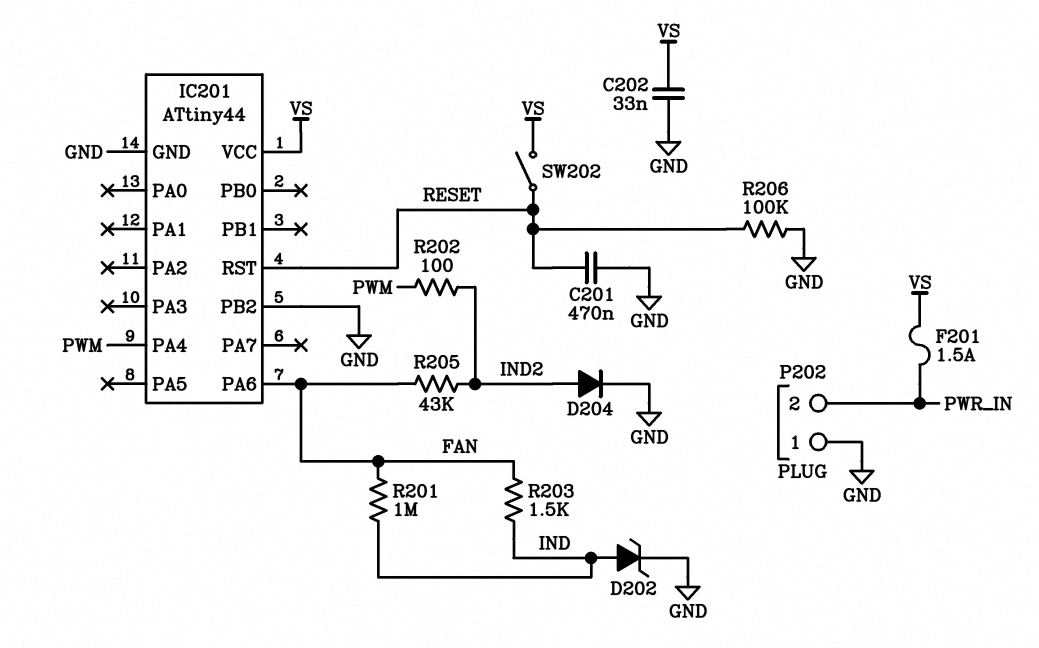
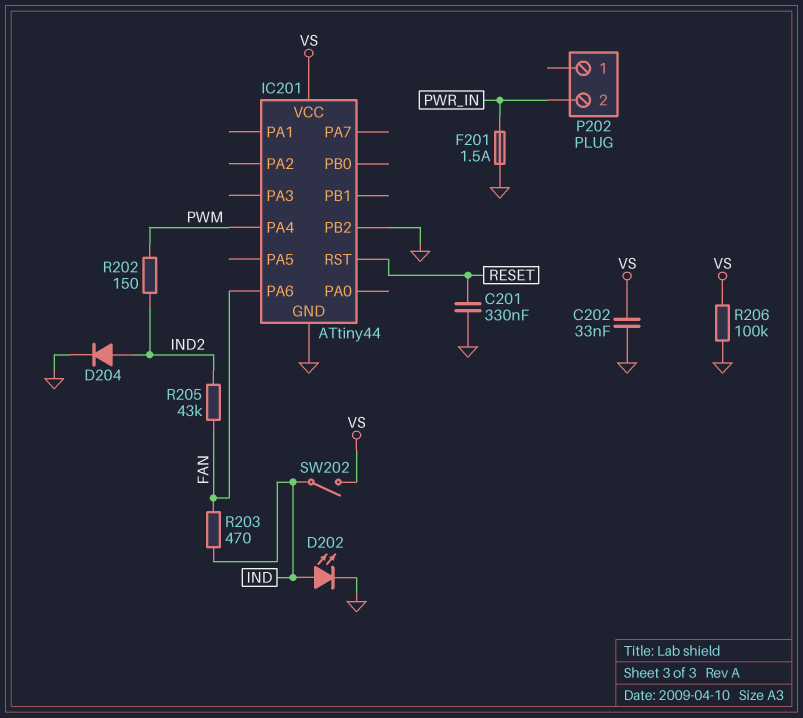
C201: 470nF (GND, RESET) -> 330nF (GND, RESET)
D202: zener (A IND, K GND) -> LED (A IND, K GND)
F201: 1.5A (PWR_IN, VS) -> 1.5A (GND, PWR_IN)
P202 pin 1: GND -> none
R201: 1M (FAN, IND) -> none
R202: 100 (IND2, PWM) -> 150 (IND2, PWM)
R203: 1.5k (FAN, IND) -> 470 (FAN, IND)
R206: 100k (GND, RESET) -> 100k (GND, VS)
SW202: switch (RESET, VS) -> switch (IND, VS)

